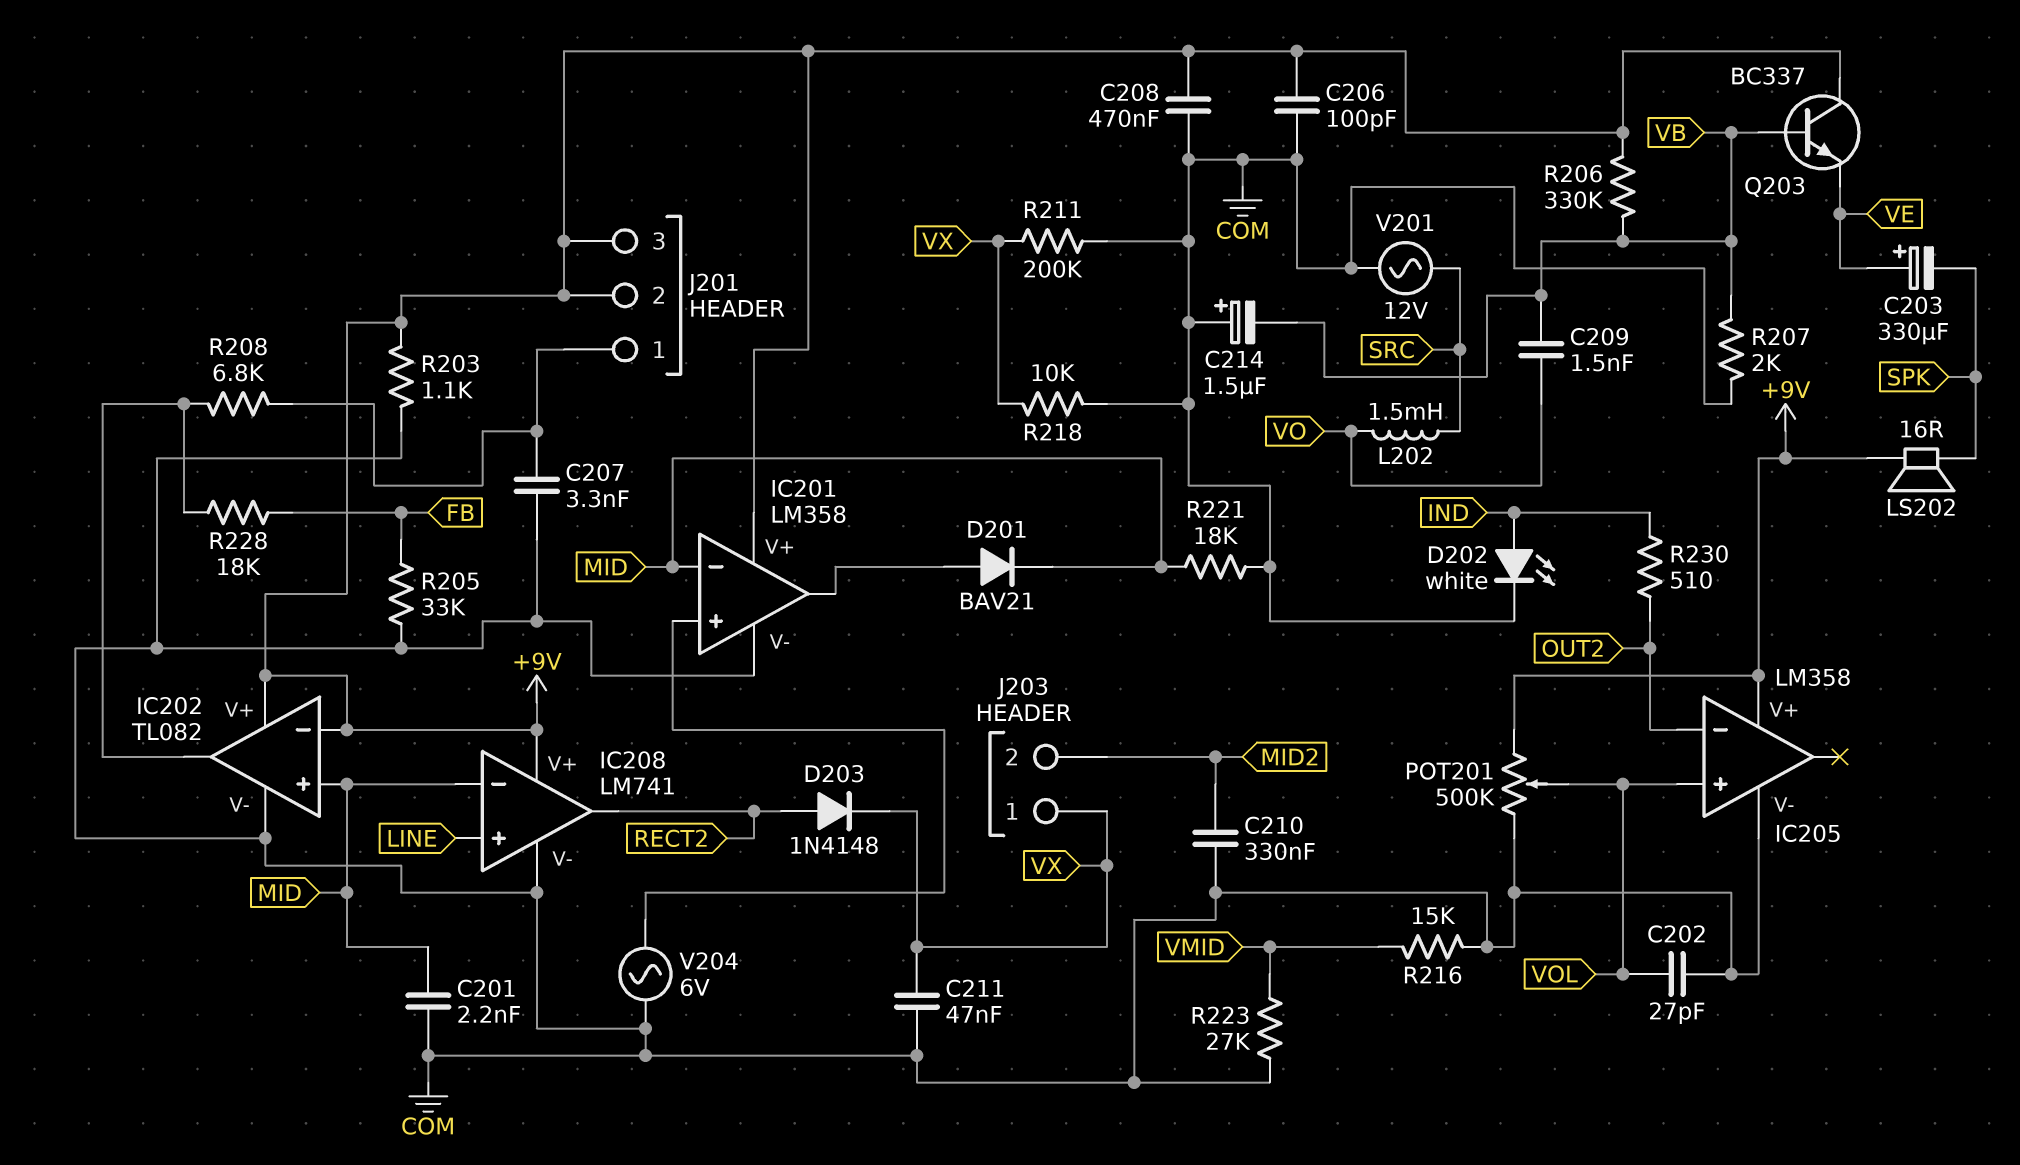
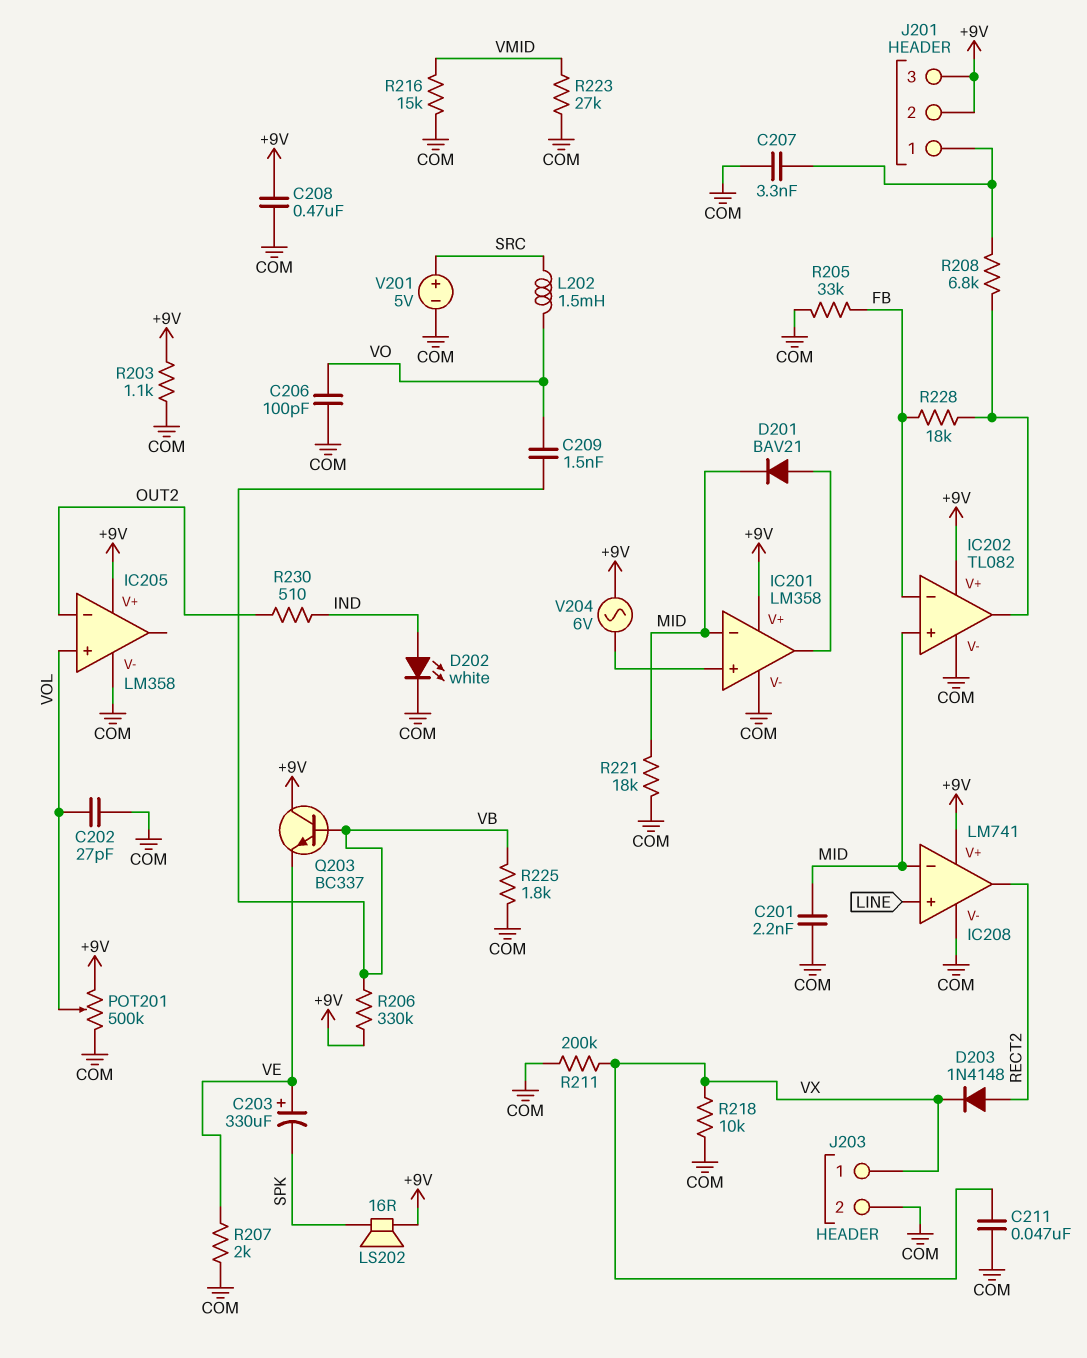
C206: 100pF (+9V, COM) -> 100pF (COM, VO)
C210: 330nF (COM, MID2) -> none
C214: 1.5uF (plus COM, minus VB) -> none
IC202 pin in-: +9V -> FB
J203 pin 2: MID2 -> COM
R207: 2k (COM, VB) -> 2k (COM, VE)
R225: none -> 1.8k (COM, VB)
V201: AC 12V (COM, SRC) -> 5V (plus SRC, minus COM)
V204: AC 6V (COM, IC201/in+) -> AC 6V (+9V, IC201/in+)

